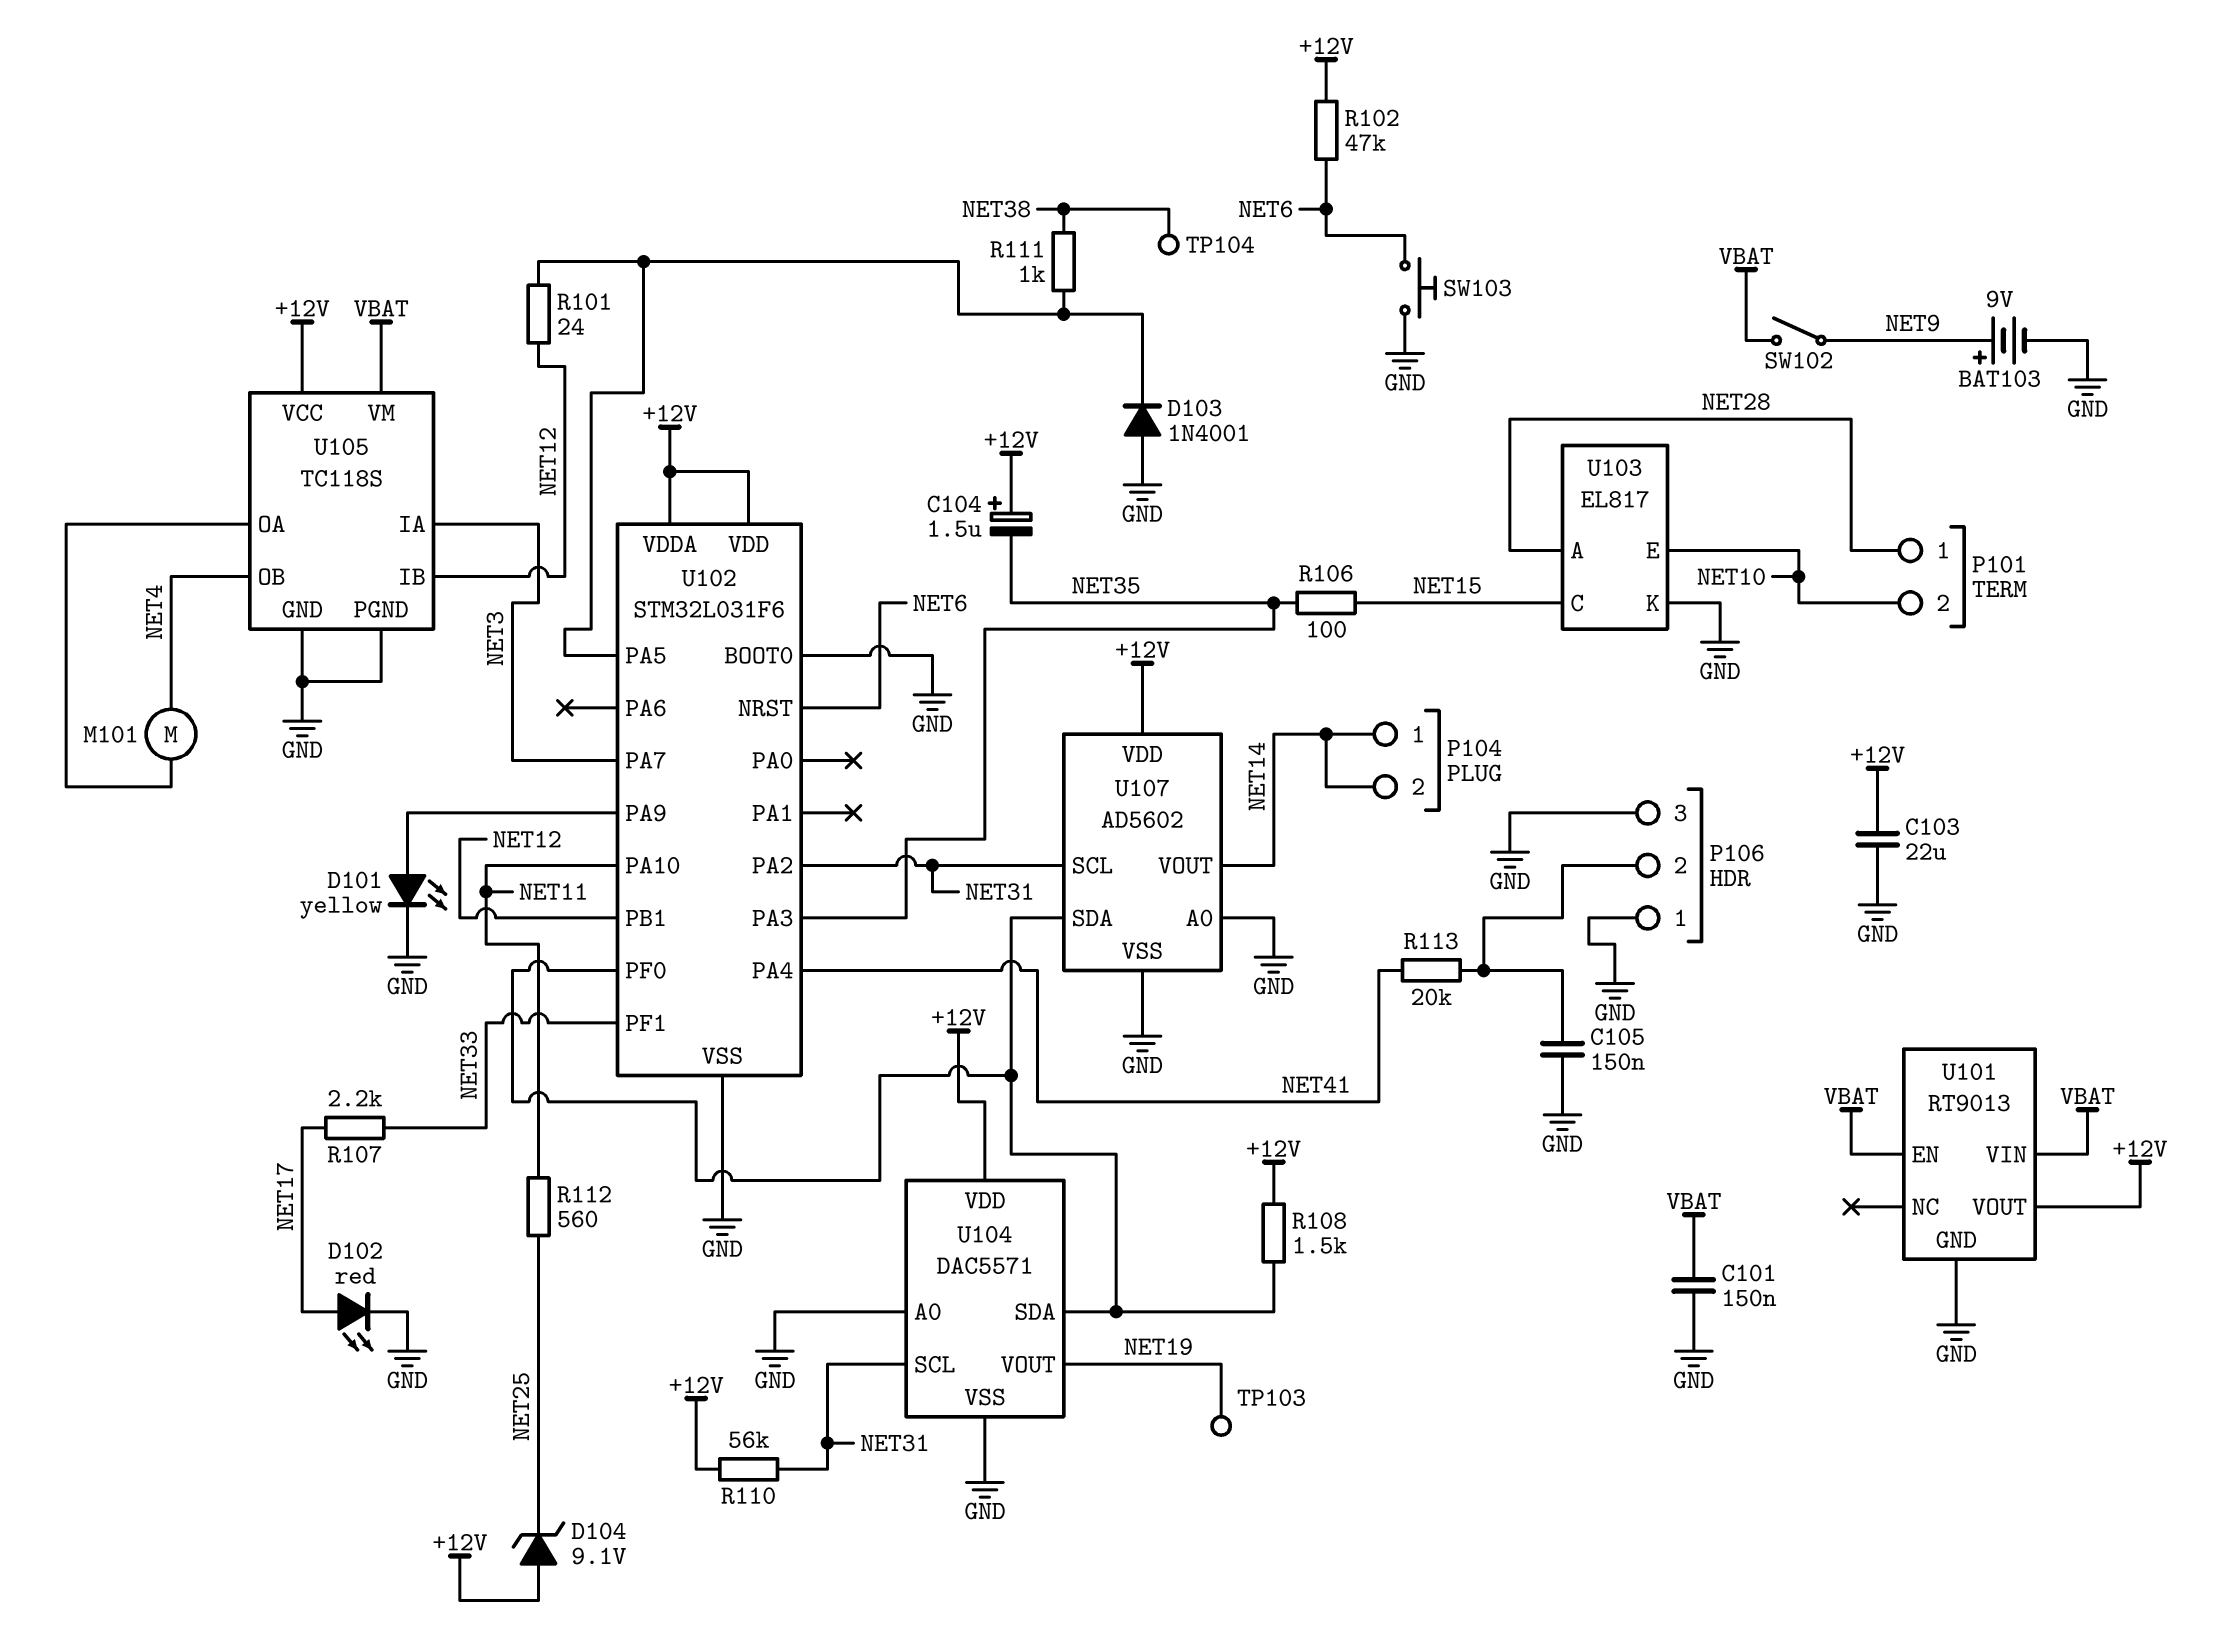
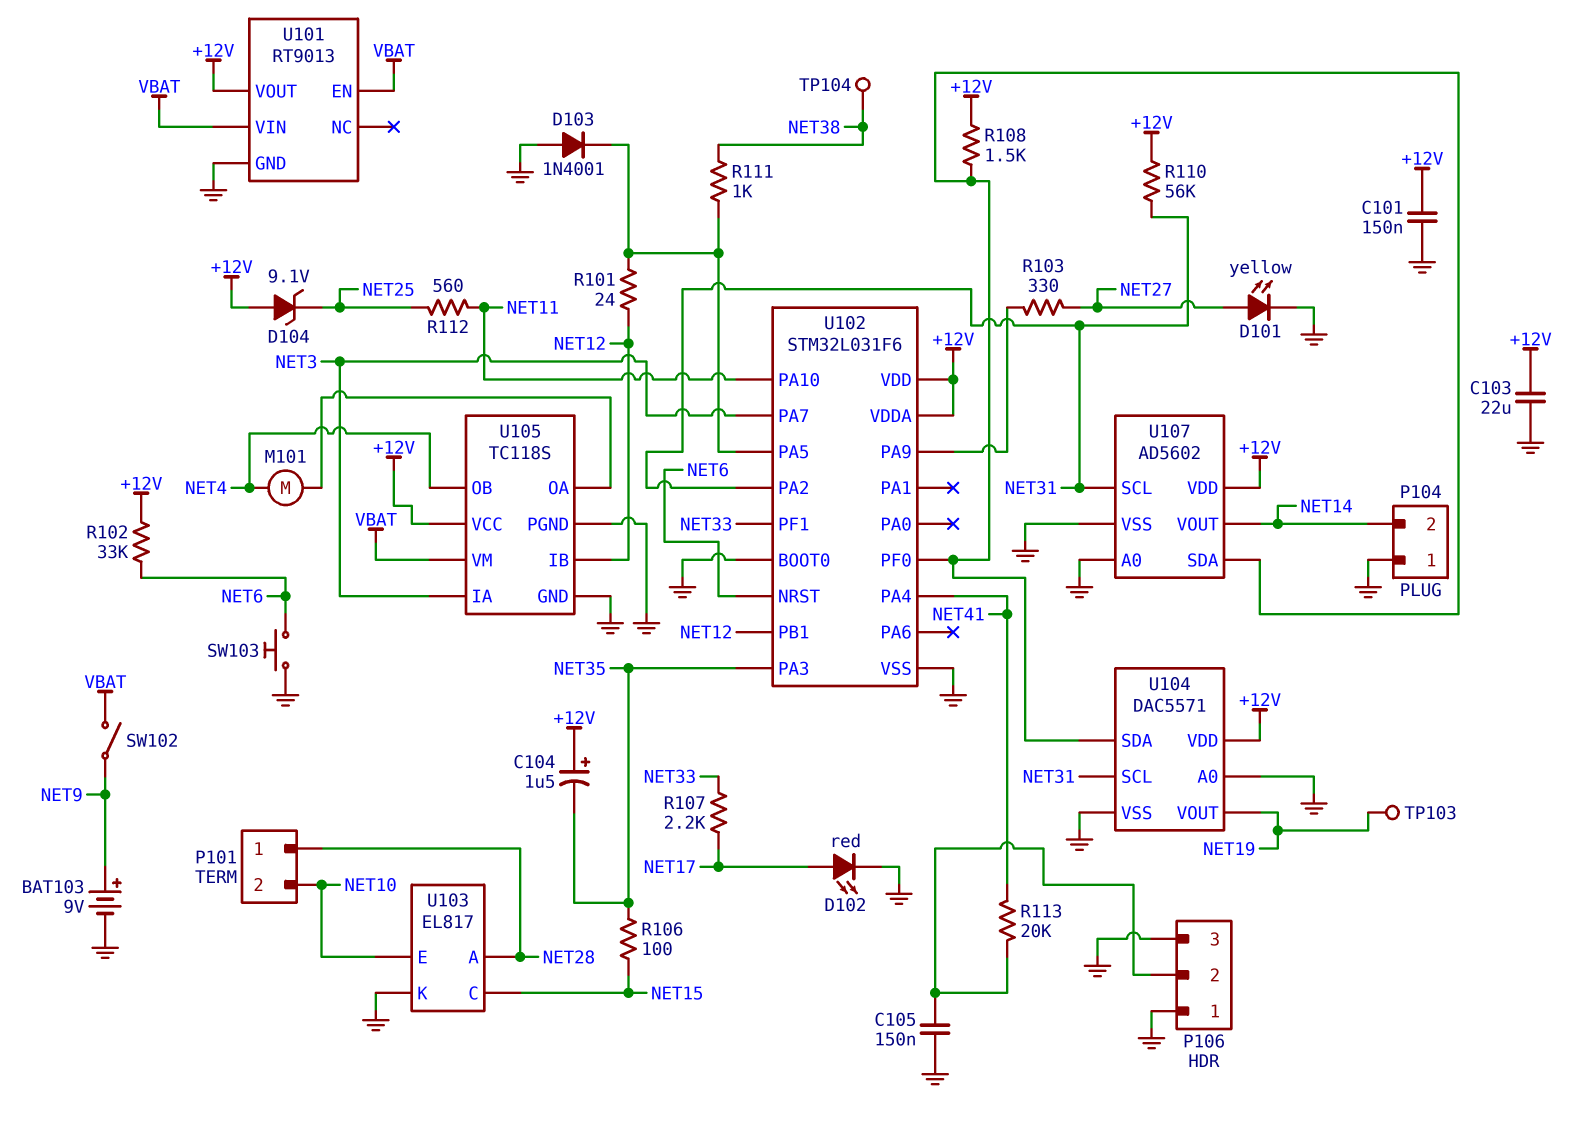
C101: 150nF (GND, VBAT) -> 150nF (+12V, GND)
D101: LED yellow (A U102/PA9, K GND) -> LED yellow (A NET27, K GND)
P104 pin 1: NET14 -> GND
R102: 47k (+12V, NET6) -> 33k (+12V, NET6)
R103: none -> 330 (NET27, U102/PA9)

